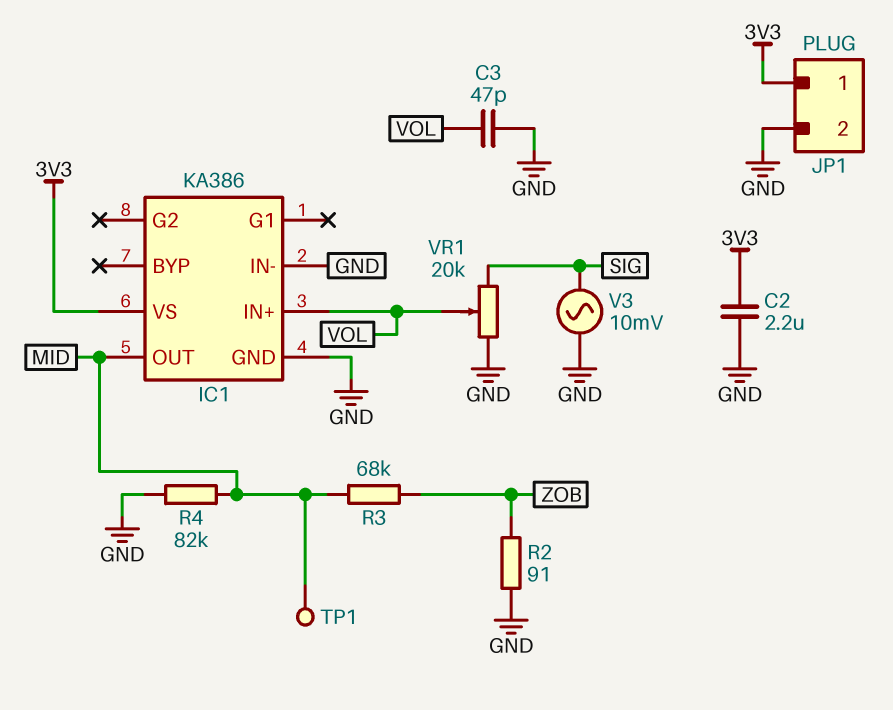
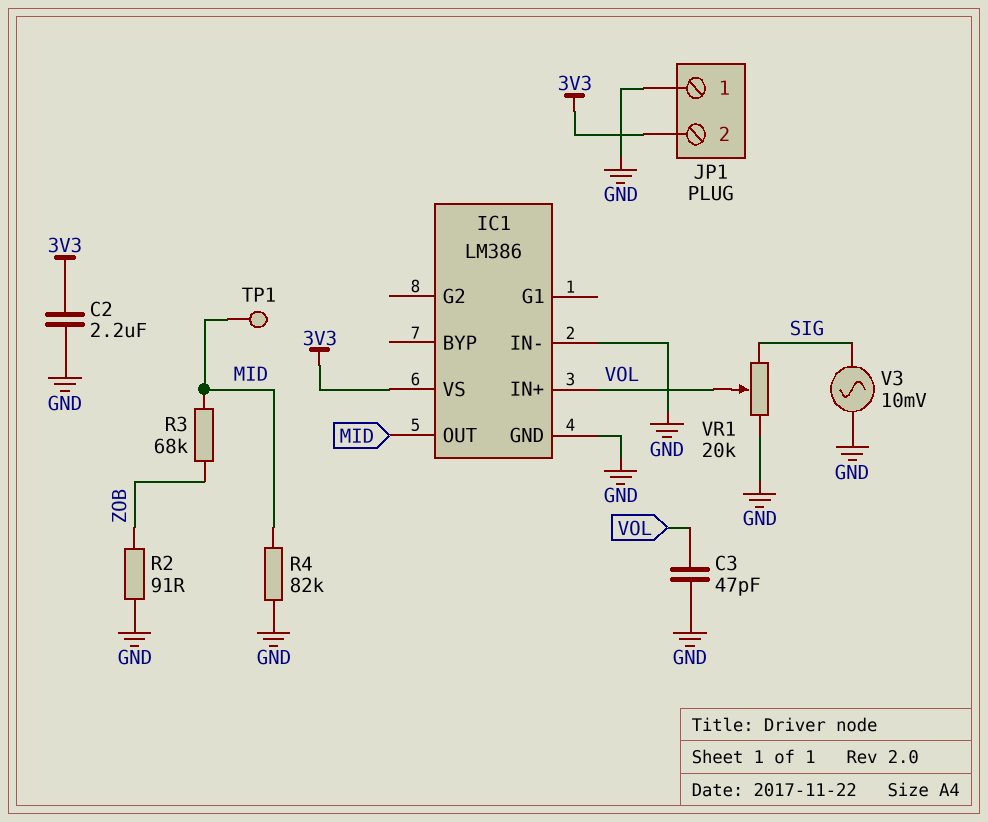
IC1: KA386 -> LM386
JP1 pin 1: 3V3 -> GND
JP1 pin 2: GND -> 3V3

